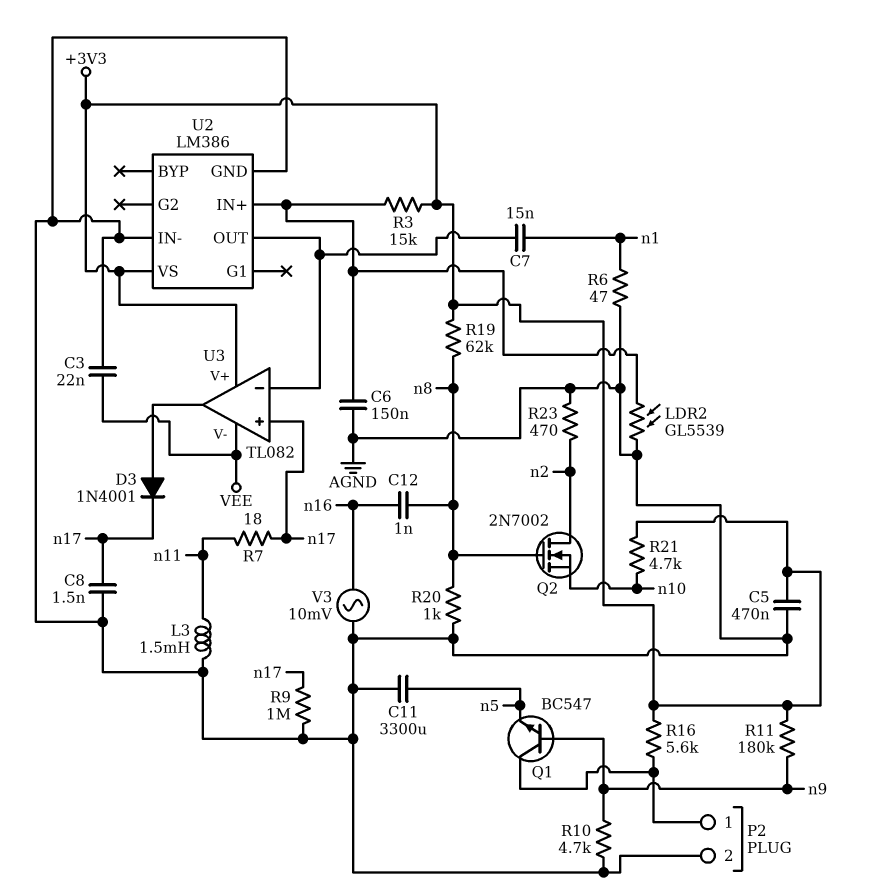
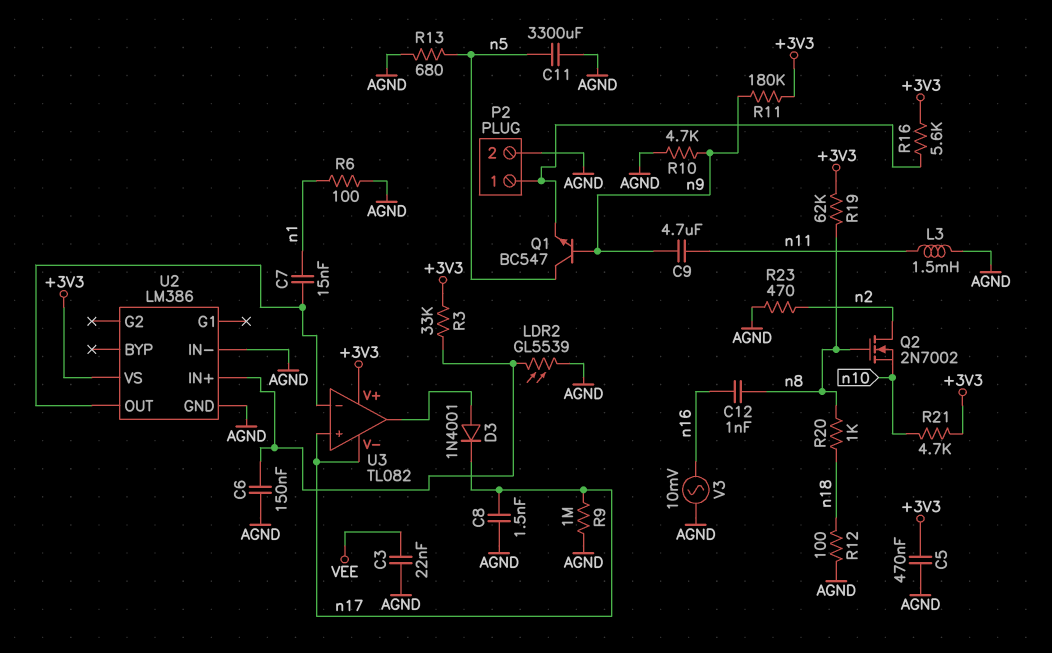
C9: none -> 4.7uF (n9, n11)
Q1: NPN BC547 (B n9, C P2/1, E n5) -> NPN BC547 (B n9, C n5, E P2/1)
R3: 15k (+3V3, U2/IN+) -> 33k (+3V3, U2/IN+)
R6: 47 (AGND, n1) -> 100 (AGND, n1)
R7: 18 (n11, n17) -> none
R12: none -> 100 (AGND, n18)
R13: none -> 680 (AGND, n5)
R20: 1k (AGND, n8) -> 1k (n8, n18)
U3 pin V-: VEE -> n17

